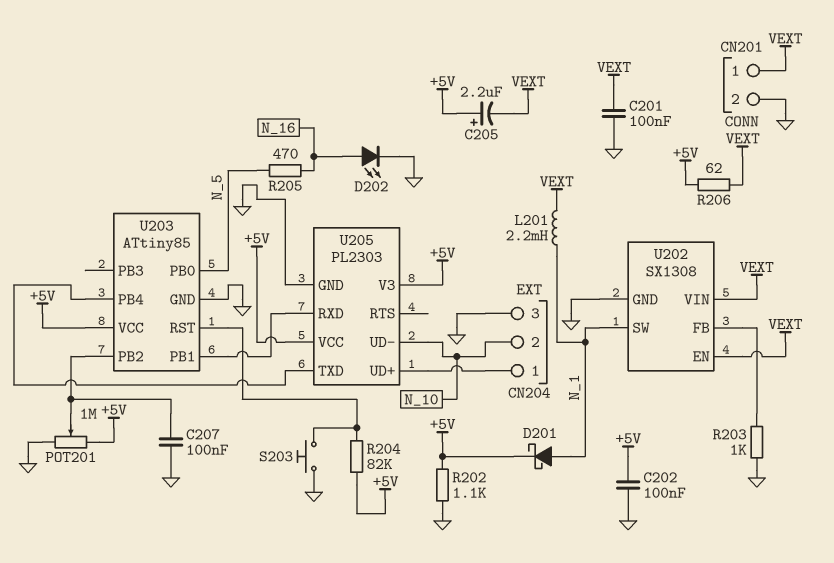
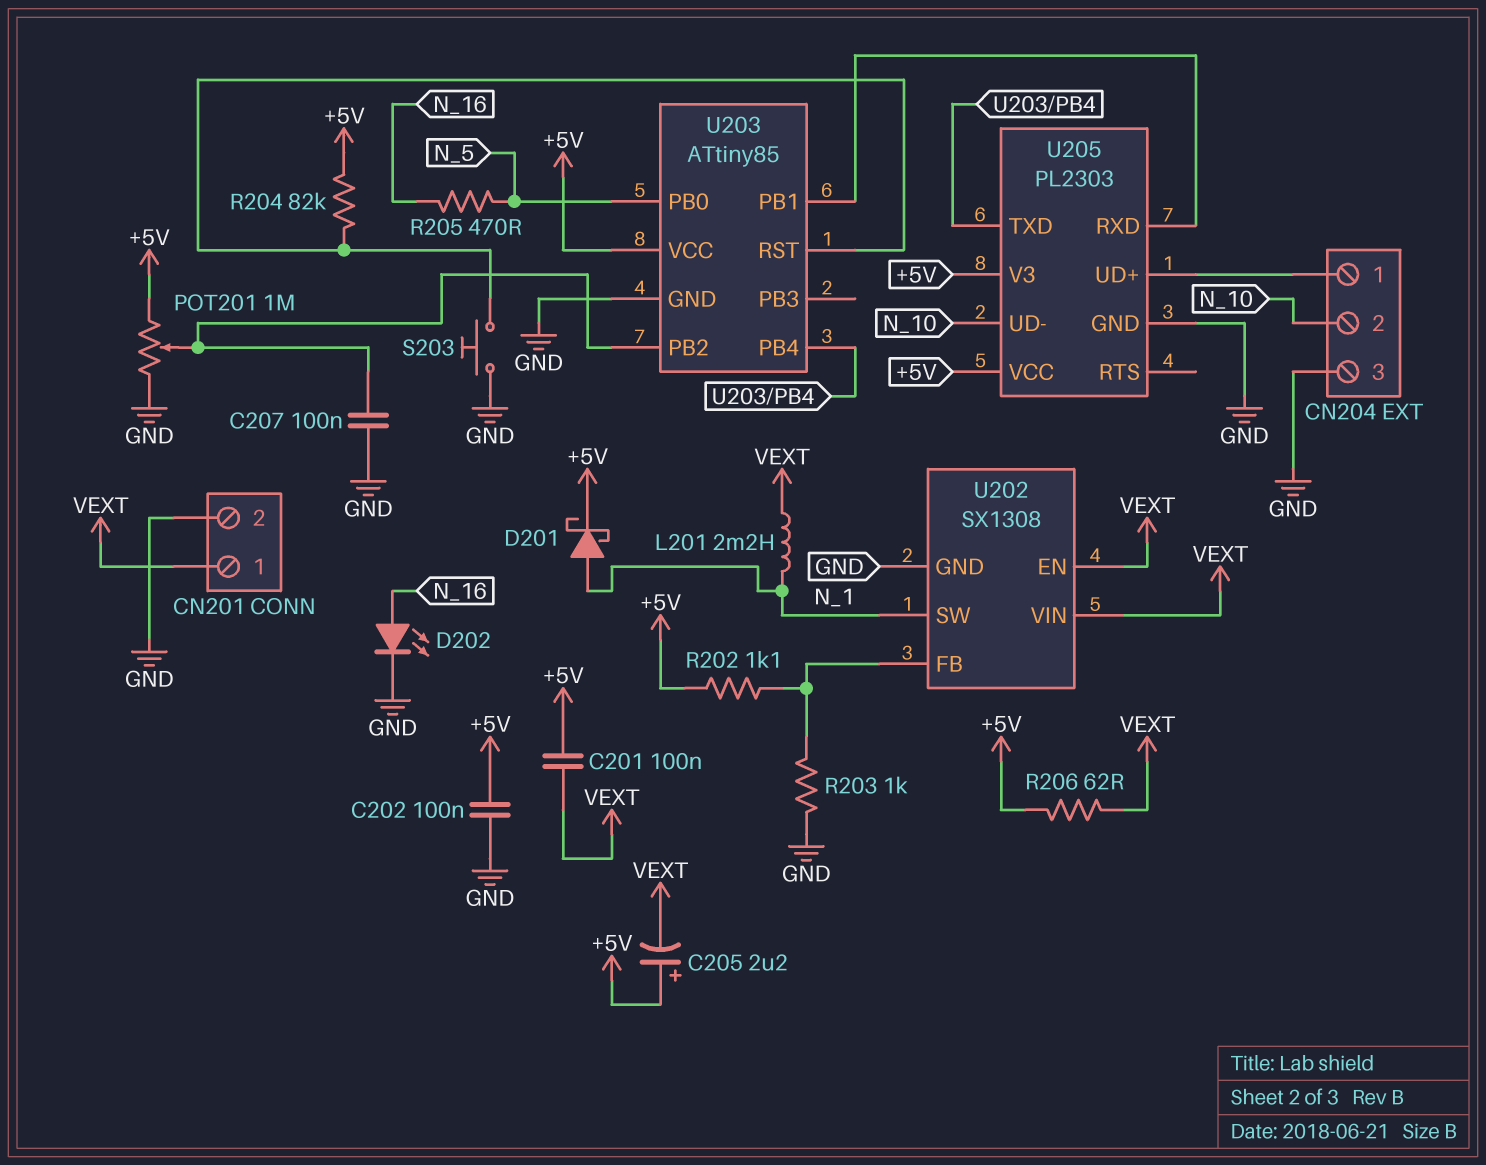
C201: 100nF (GND, VEXT) -> 100nF (+5V, VEXT)
R202: 1.1k (+5V, GND) -> 1.1k (+5V, U202/FB)

